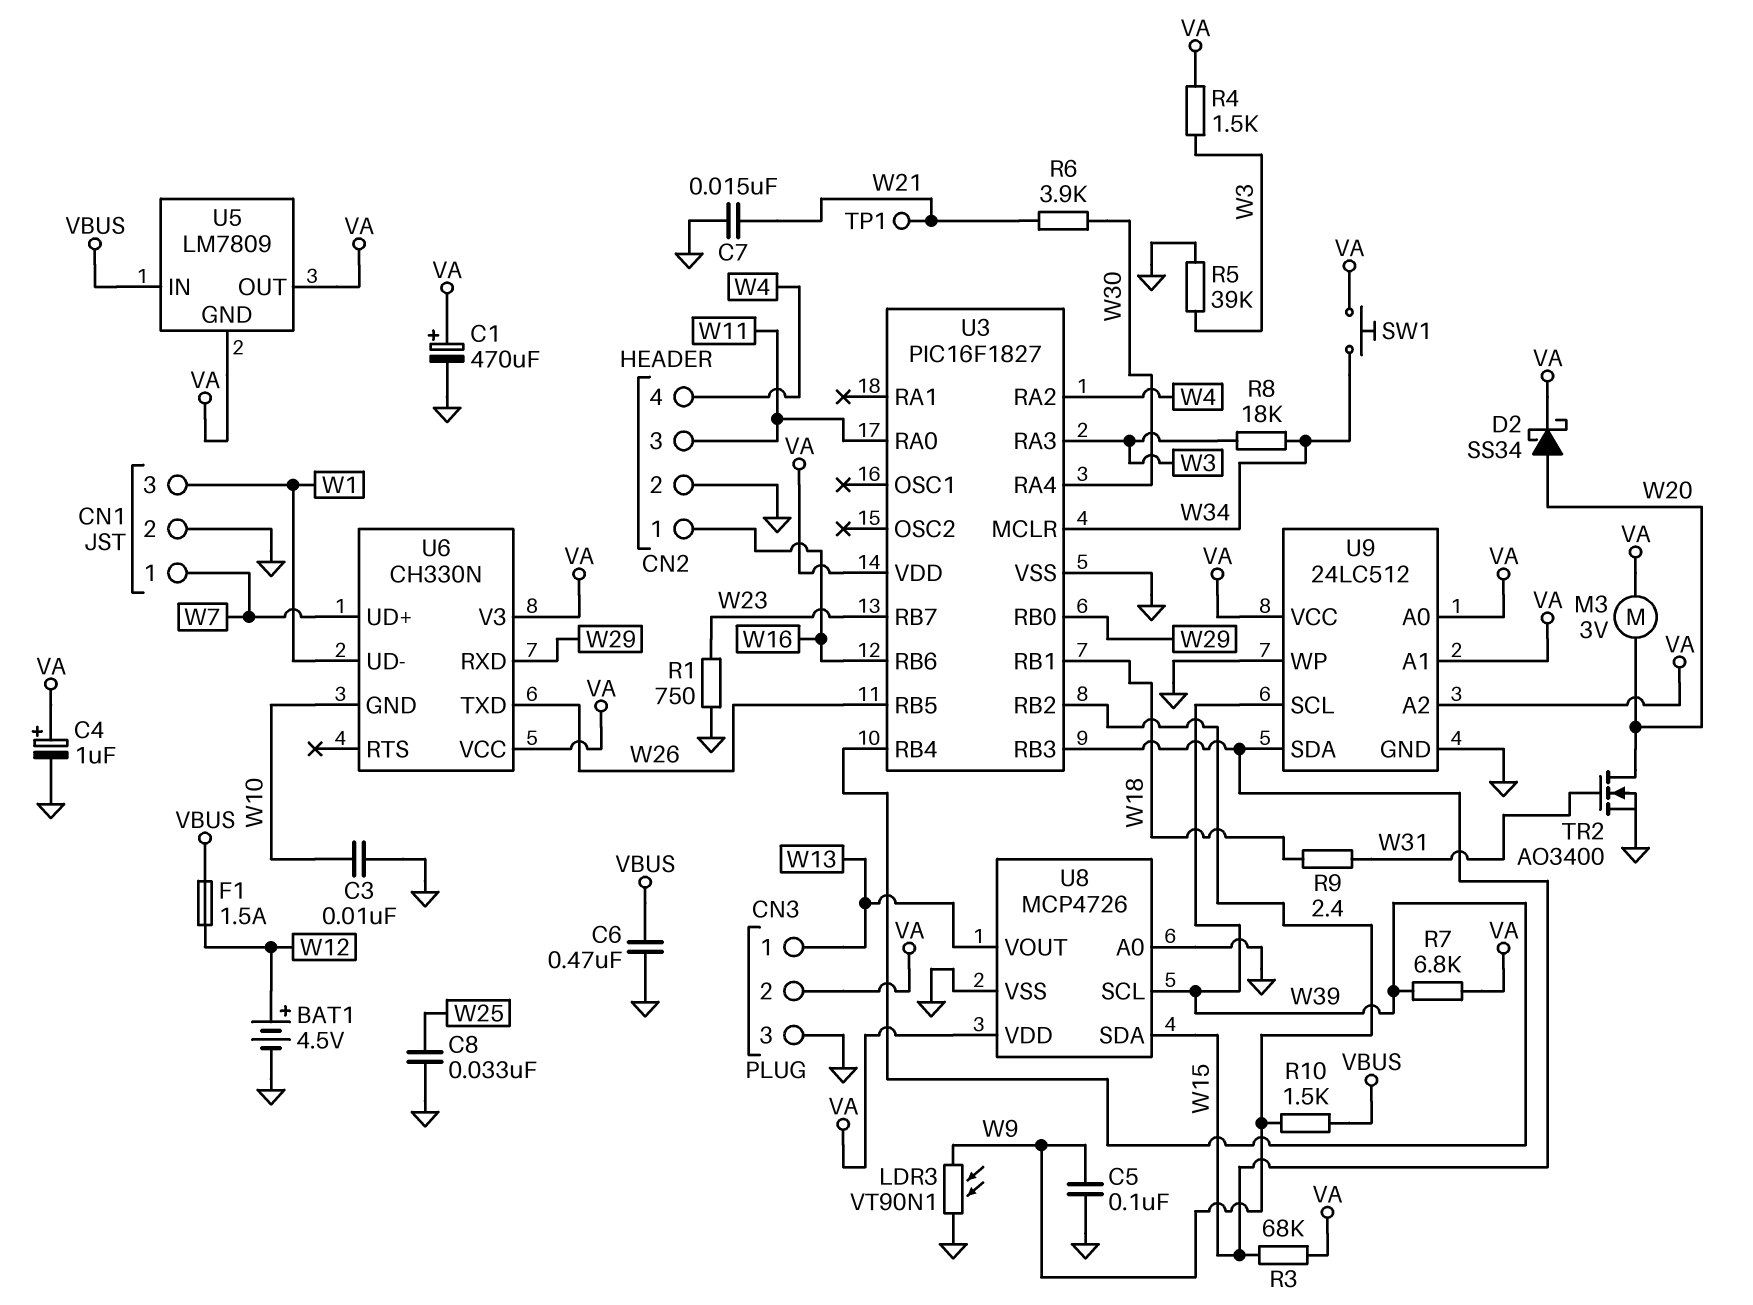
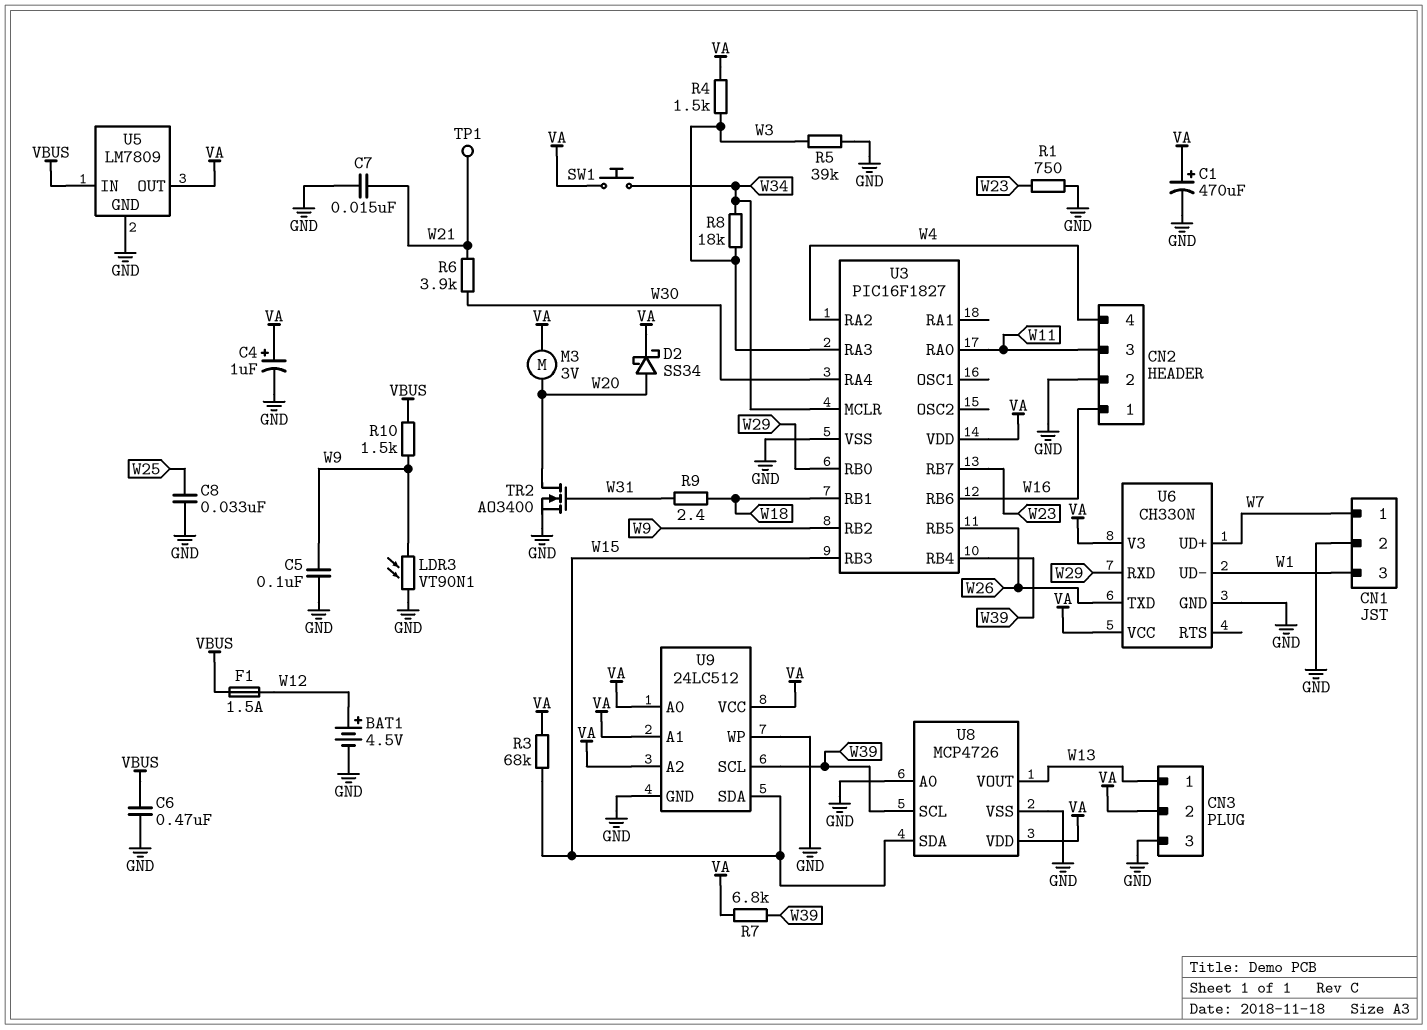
C3: 10nF (GND, W10) -> none
U5 pin GND: VA -> GND
U6 pin GND: W10 -> GND

